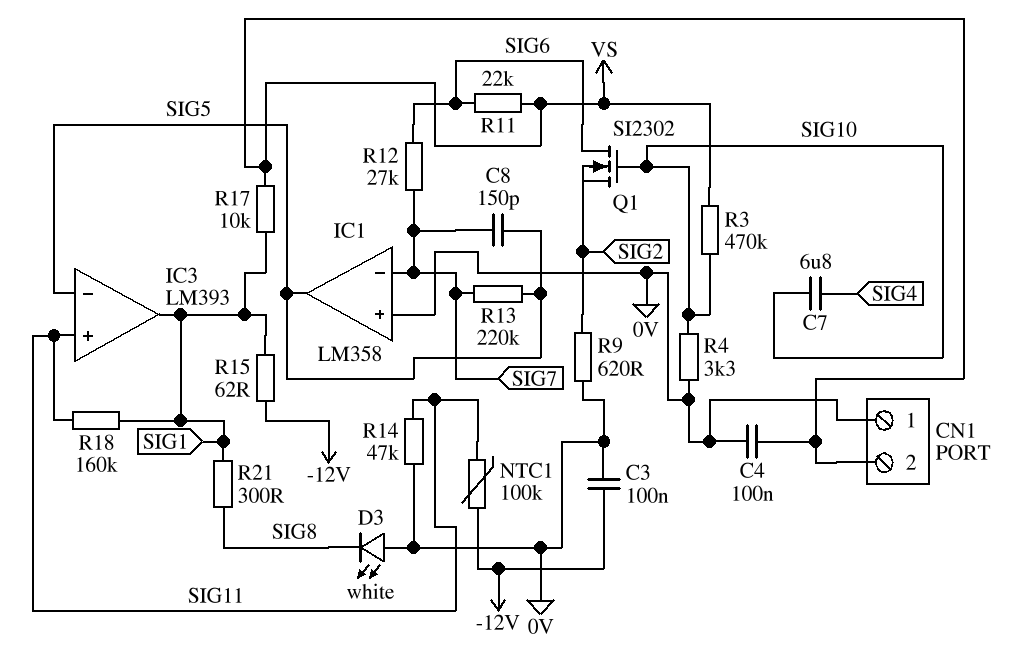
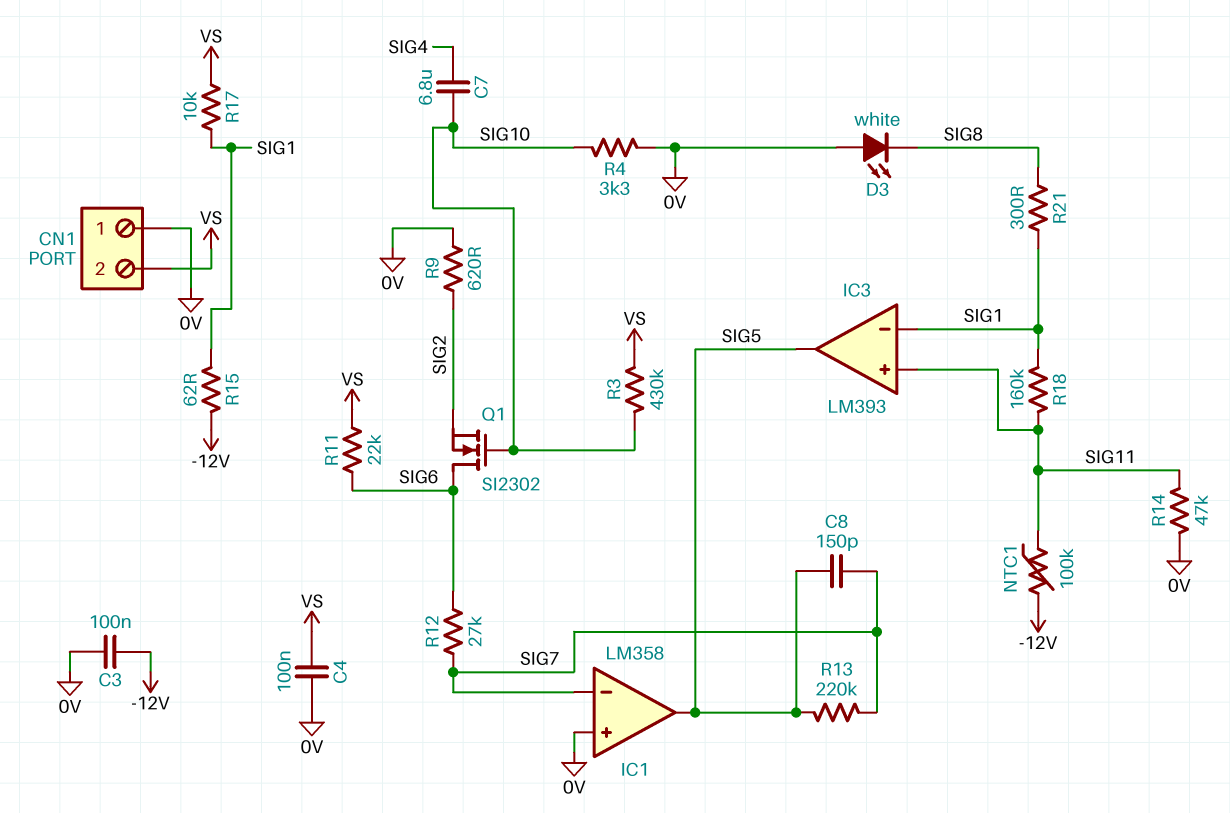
IC3 pin in-: SIG5 -> SIG1
IC3 pin out: SIG1 -> SIG5
R3: 470k (SIG10, VS) -> 430k (SIG10, VS)

